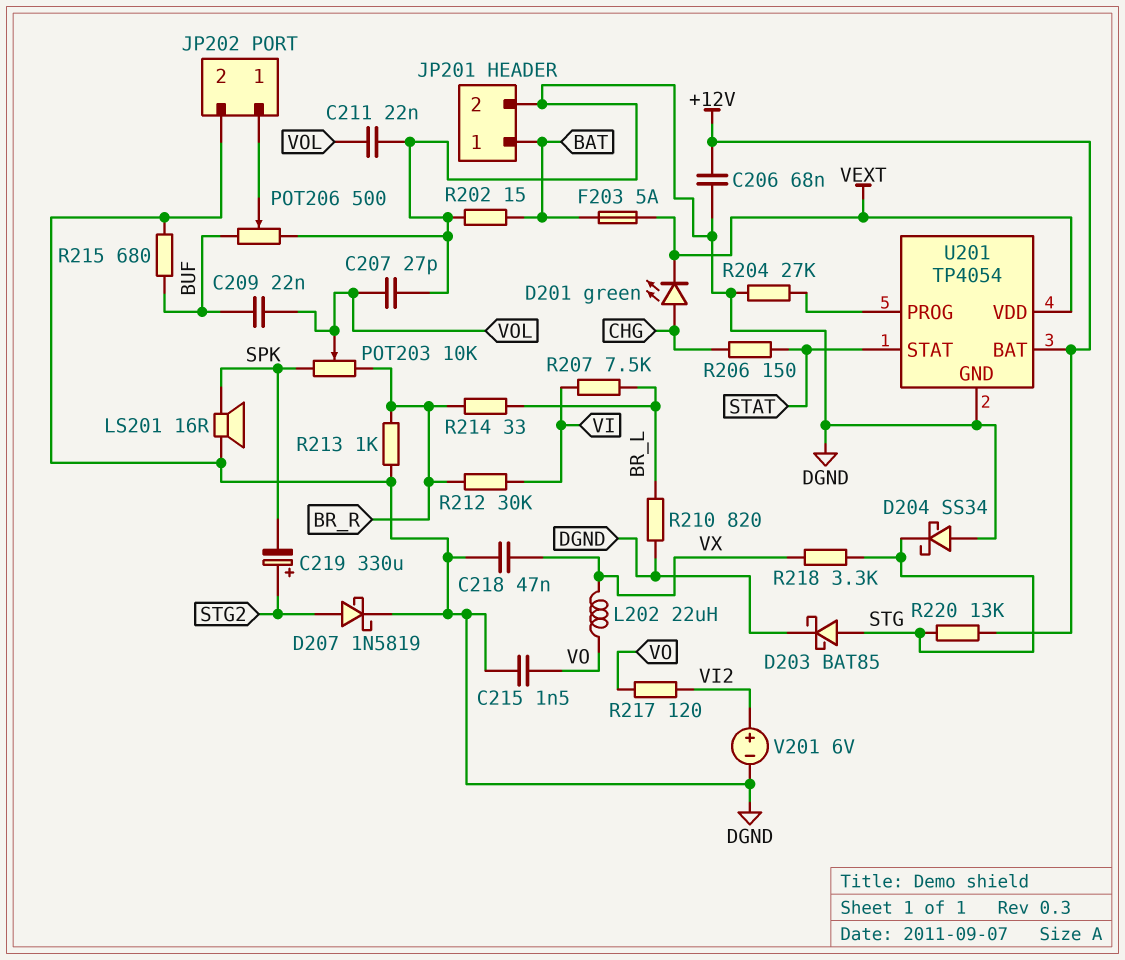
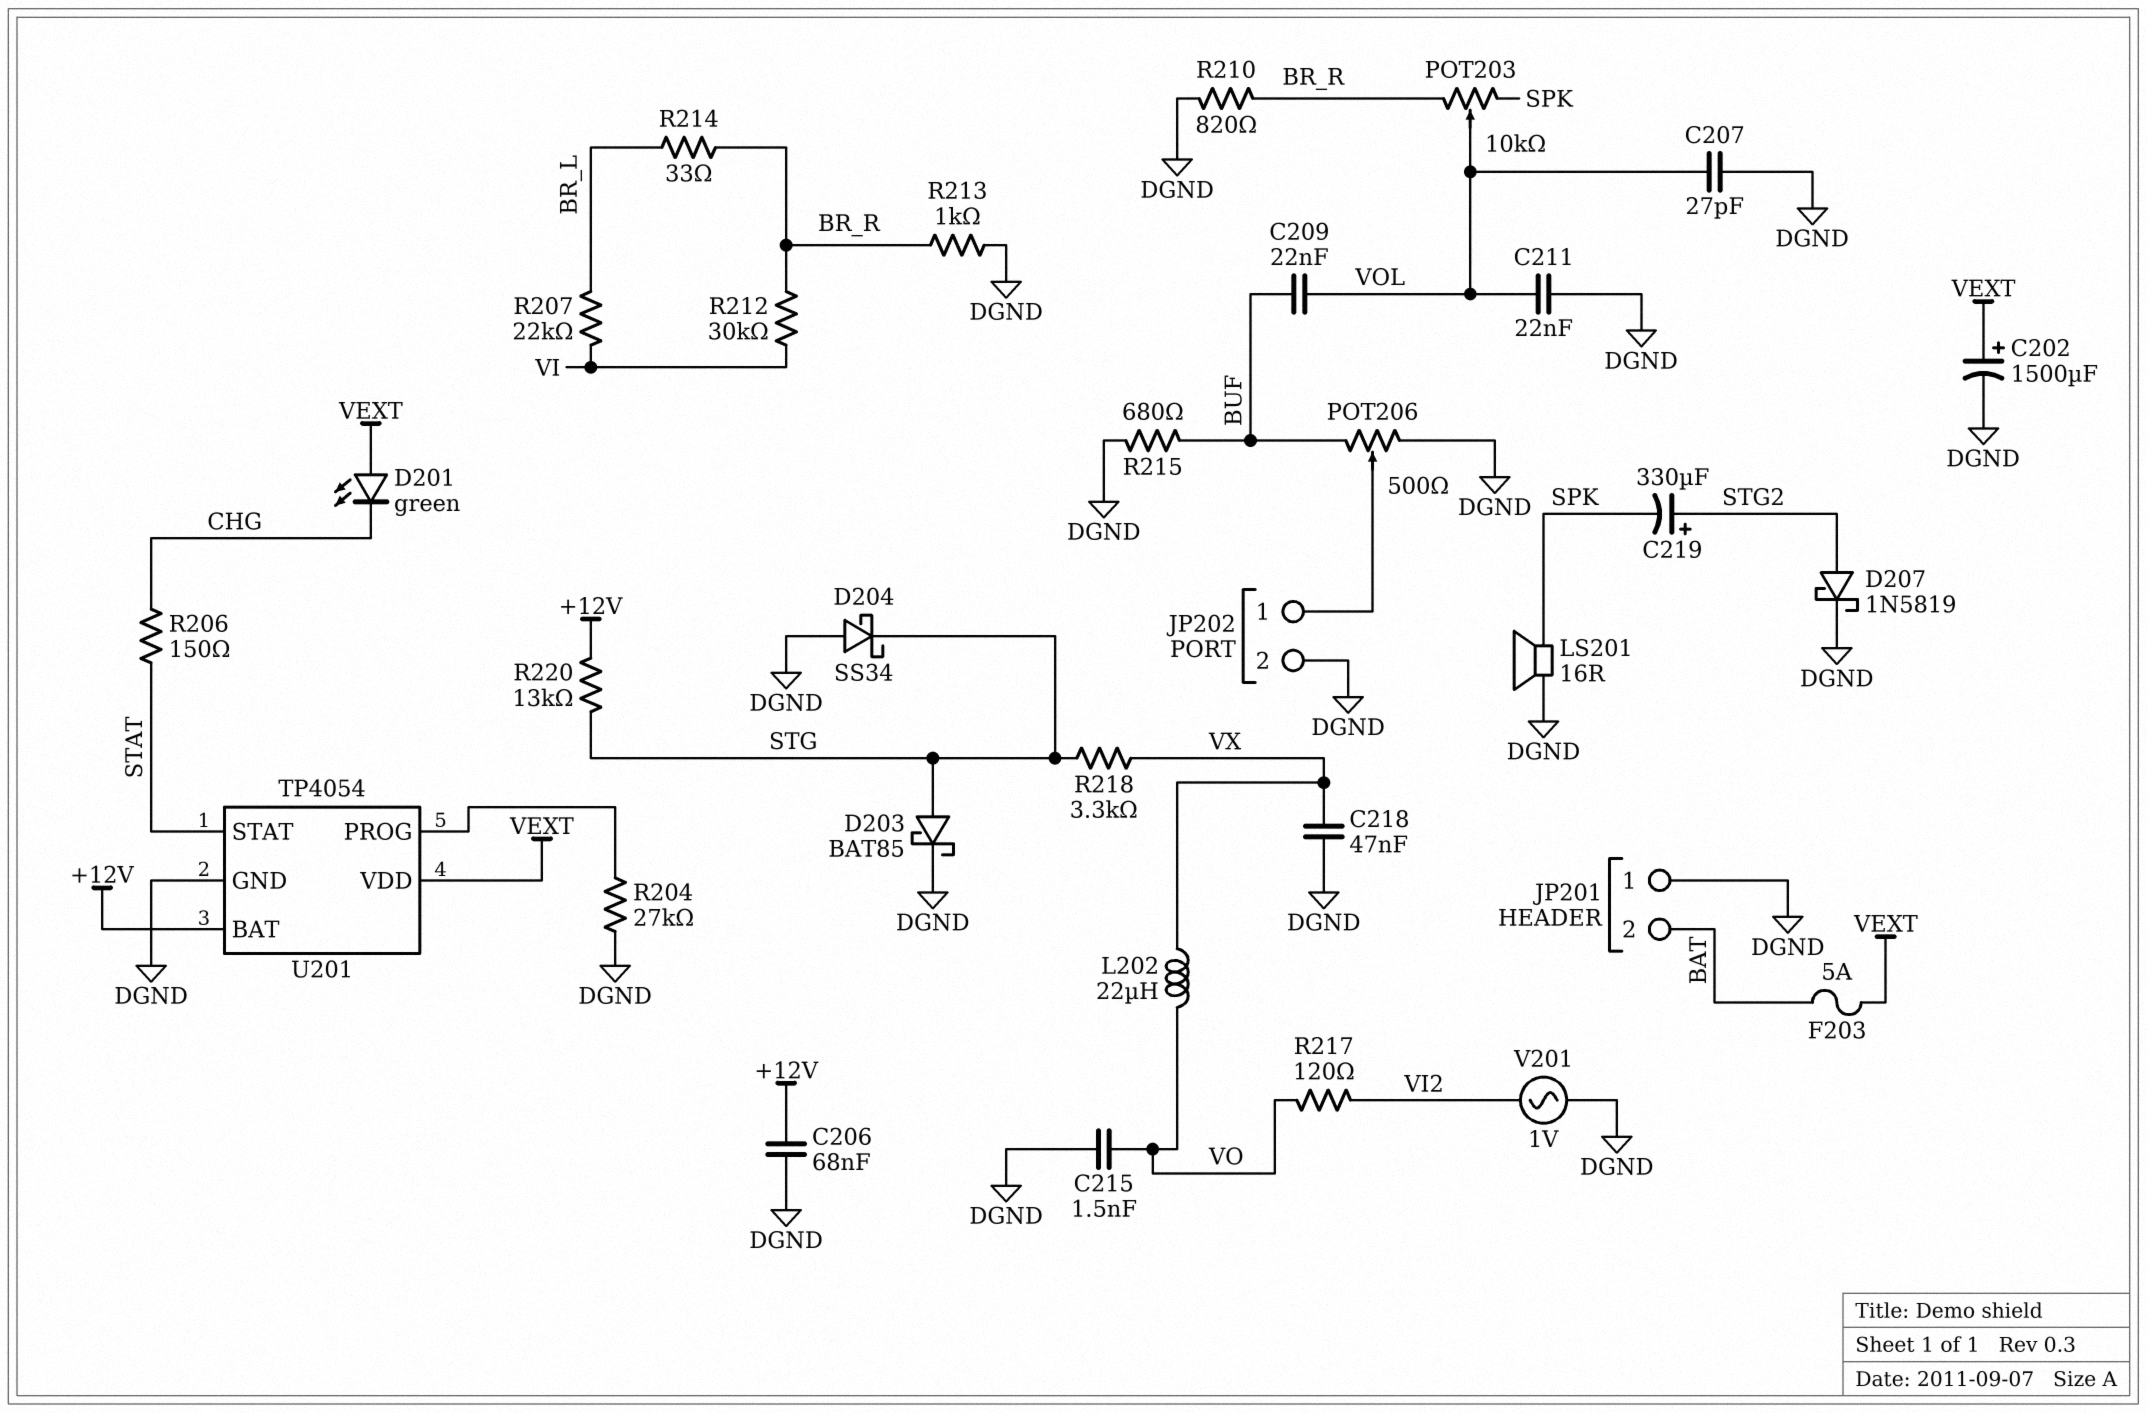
C202: none -> 1500uF (plus VEXT, minus DGND)
D201: LED green (A CHG, K VEXT) -> LED green (A VEXT, K CHG)
JP201 pin 1: BAT -> DGND
JP201 pin 2: DGND -> BAT
R202: 15 (BAT, DGND) -> none
R207: 7.5k (BR_L, VI) -> 22k (BR_L, VI)
R210: 820 (BR_L, DGND) -> 820 (BR_R, DGND)
V201: 6V (plus VI2, minus DGND) -> AC 1V (DGND, VI2)

